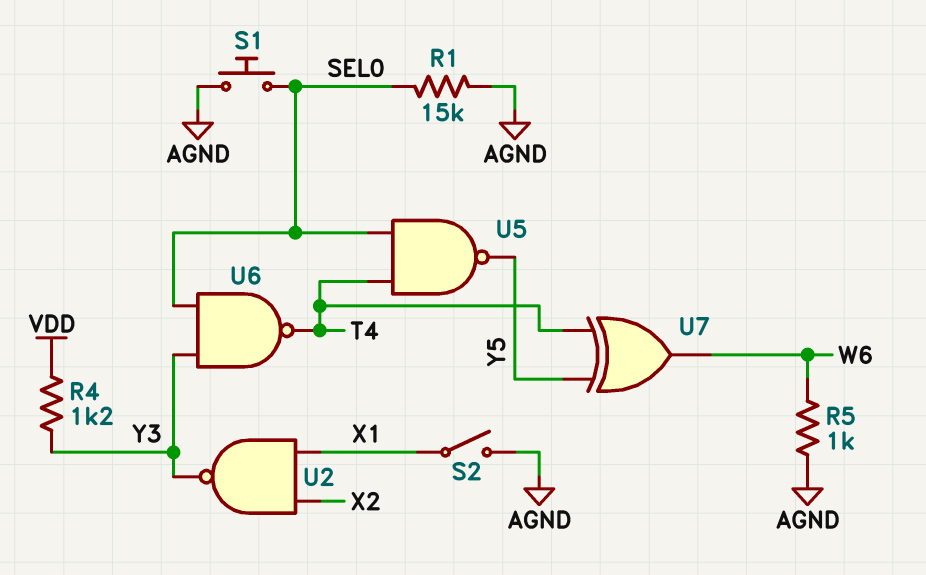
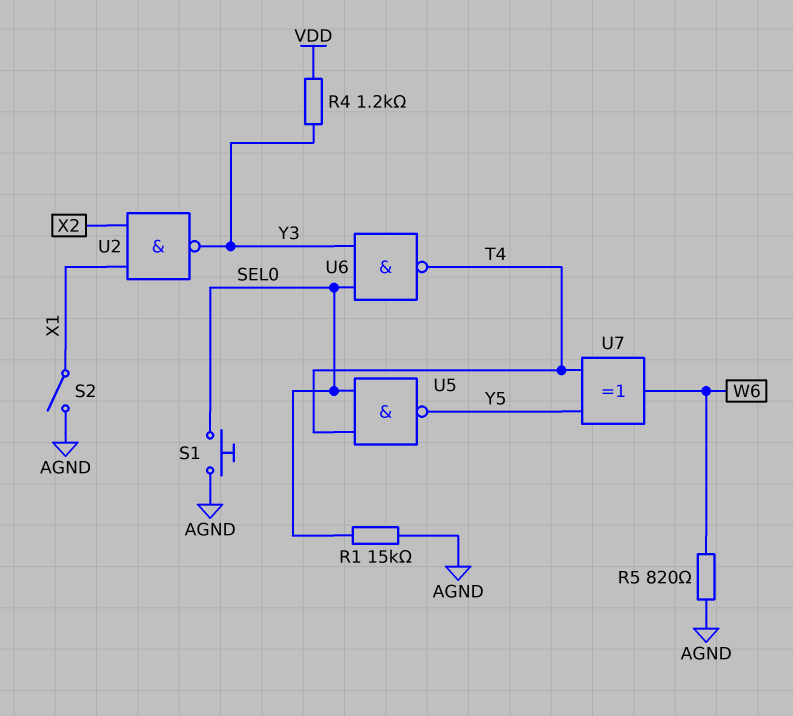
R5: 1k (AGND, W6) -> 820 (AGND, W6)

